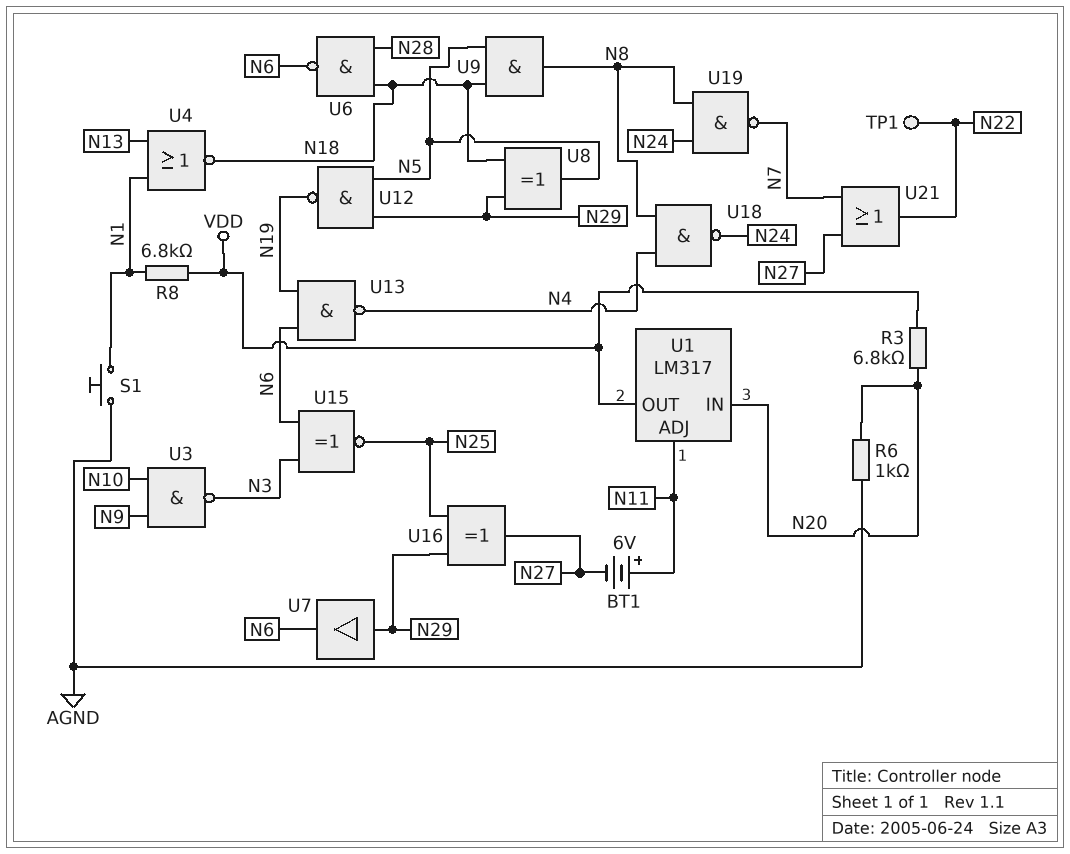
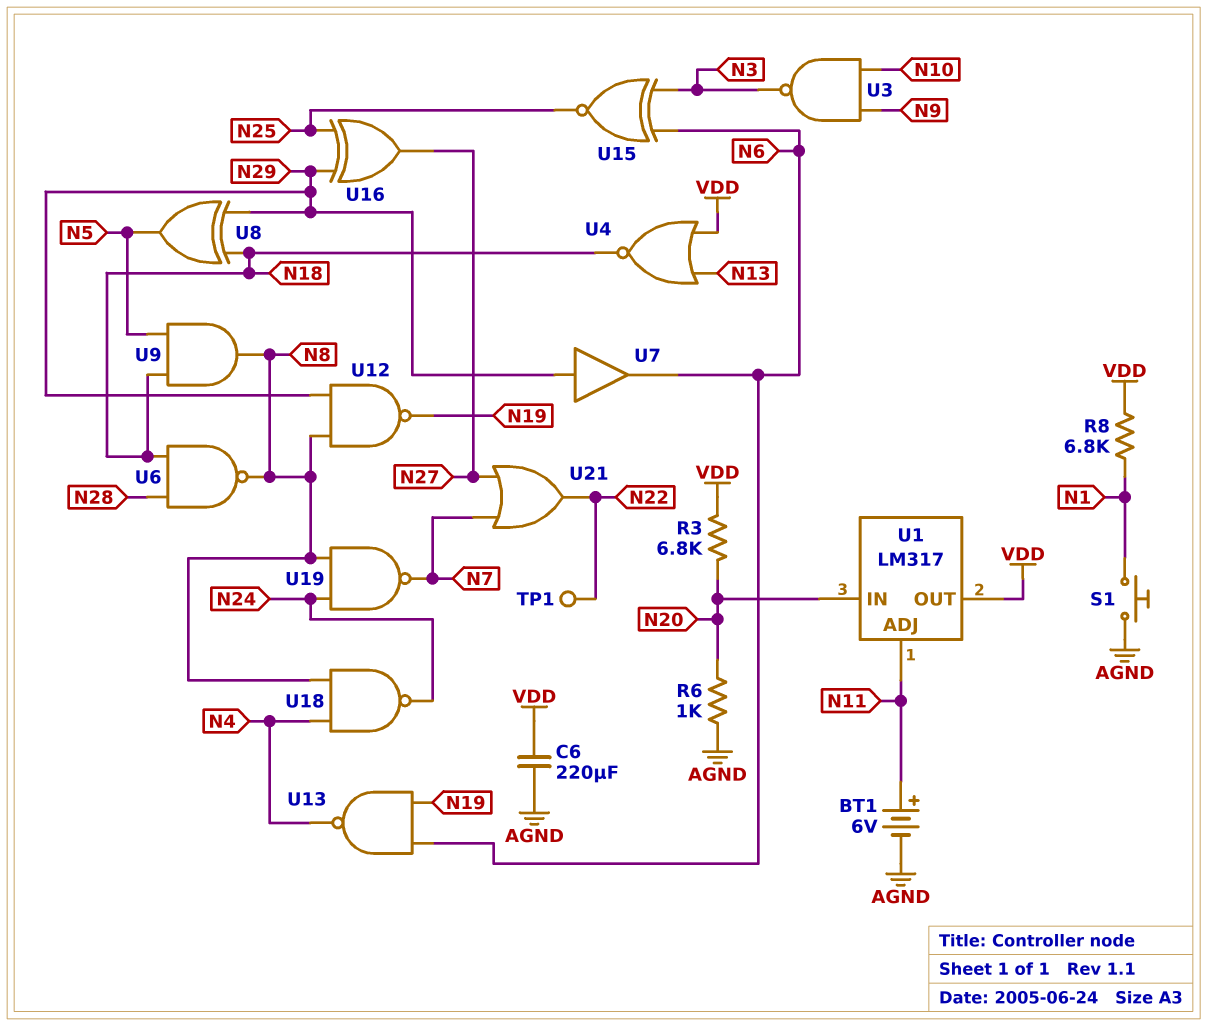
BT1: 6V (plus N11, minus N27) -> 6V (plus N11, minus AGND)
C6: none -> 220uF (AGND, VDD)
U4: NOR (in N1, in N13, out N18) -> NOR (in N13, in VDD, out N18)
U6: NAND (in N18, in N28, out N6) -> NAND (in N18, in N28, out N8)
U12: NAND (in N5, in N29, out N19) -> NAND (in N8, in N29, out N19)

